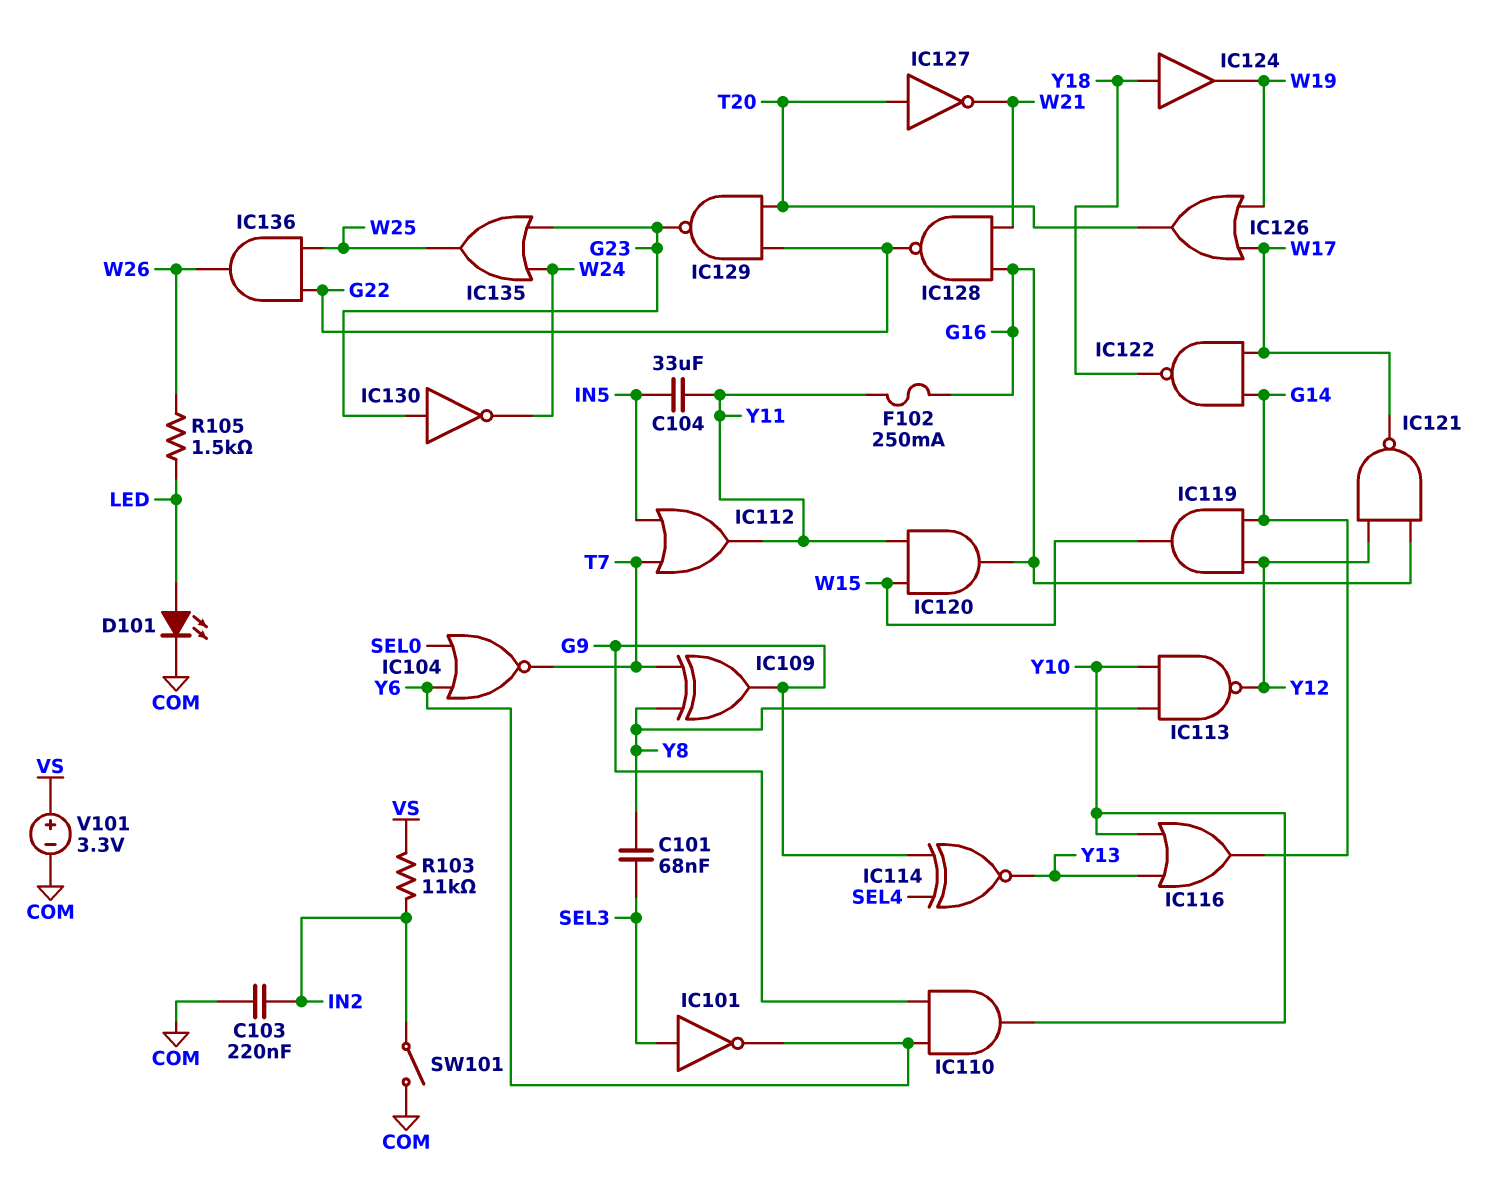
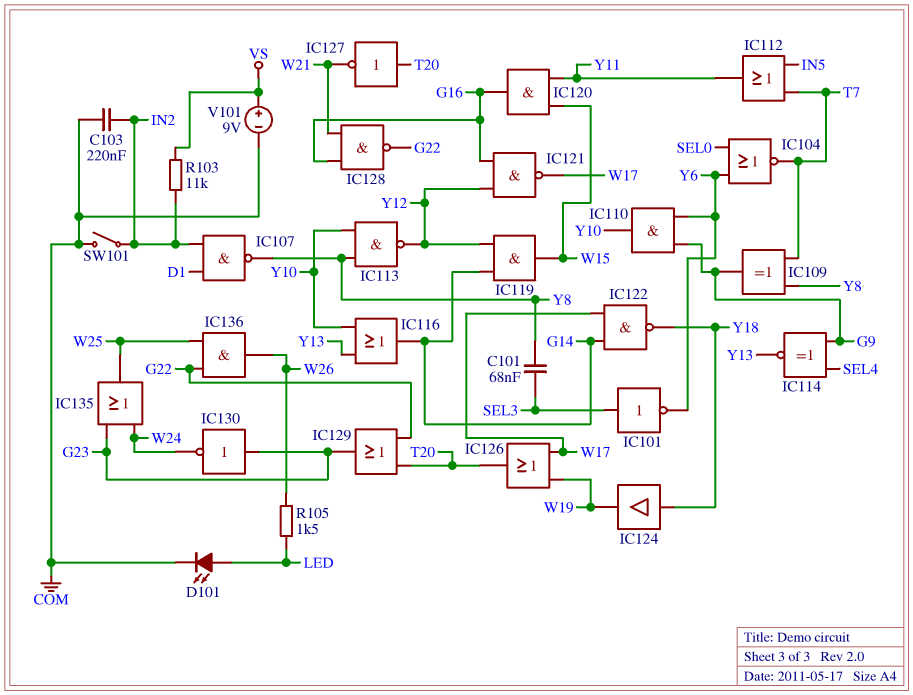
C104: 33uF (IN5, Y11) -> none
F102: 250mA (G16, Y11) -> none
IC107: none -> NAND (in D1, in IN2, out Y8)
IC129: NAND (in G22, in T20, out G23) -> OR (in G22, in T20, out G23)
V101: 3.3V (plus VS, minus COM) -> 9V (plus VS, minus COM)

